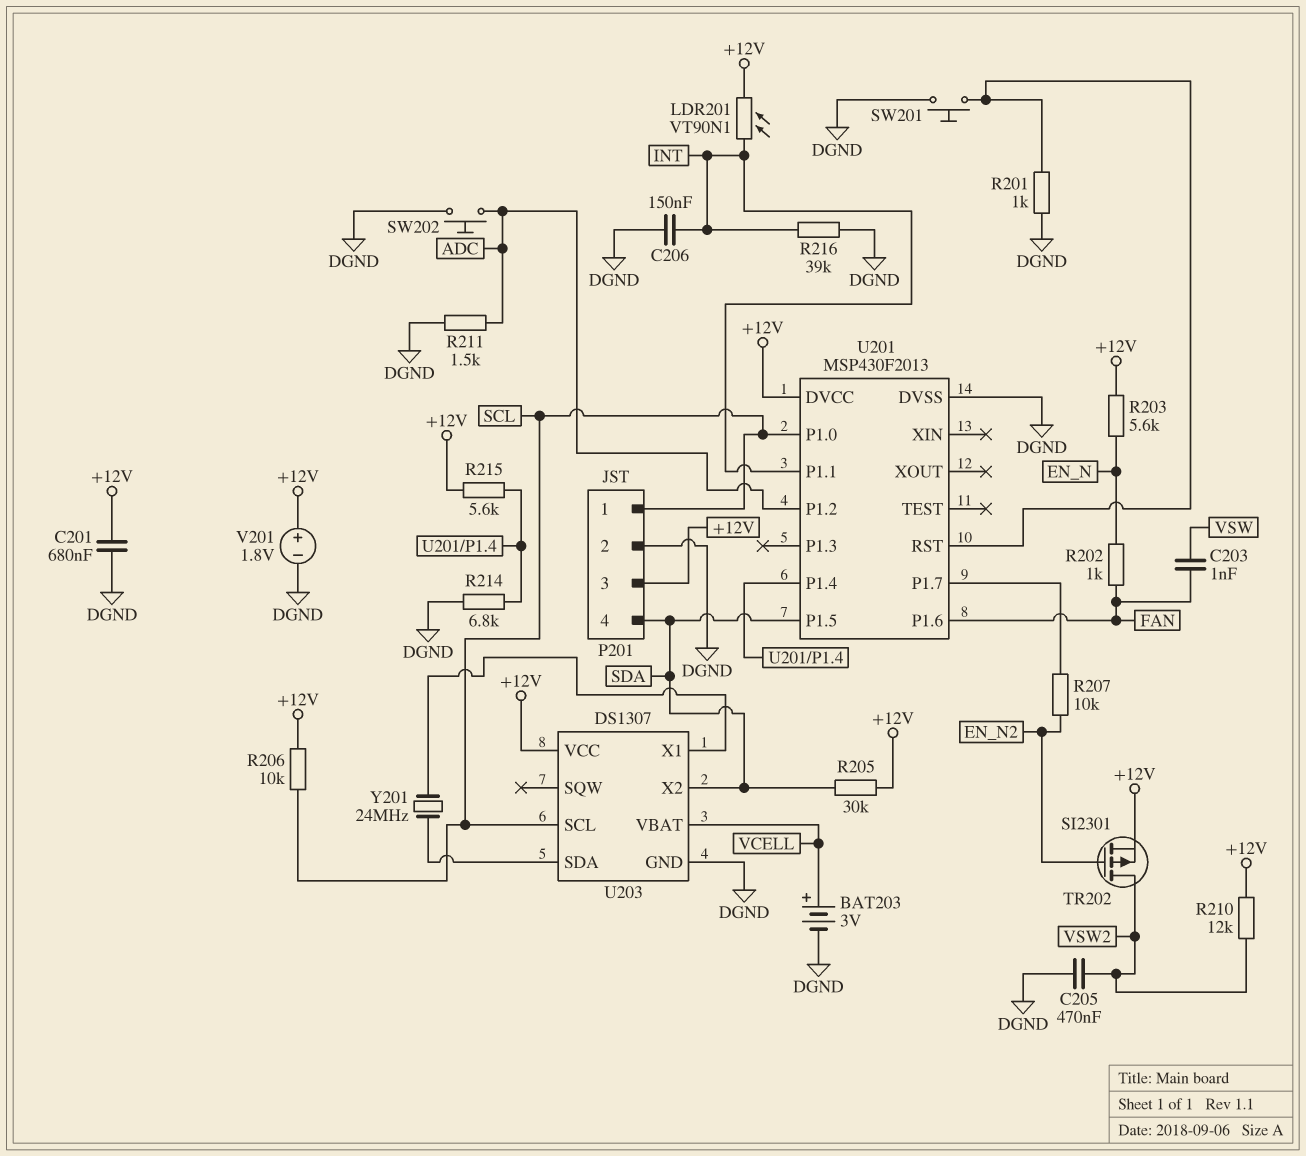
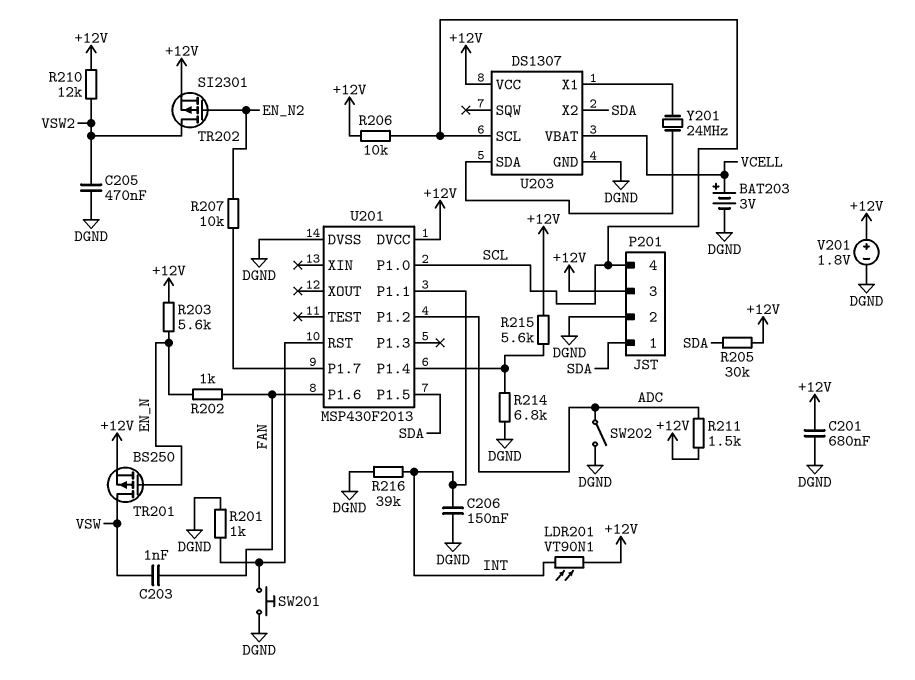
P201 pin 1: SCL -> SDA
P201 pin 4: SDA -> SCL
R211: 1.5k (ADC, DGND) -> 1.5k (+12V, ADC)
SW202: button (ADC, DGND) -> switch (ADC, DGND)
TR201: none -> PMOS BS250 (G EN_N, D VSW, S +12V)

